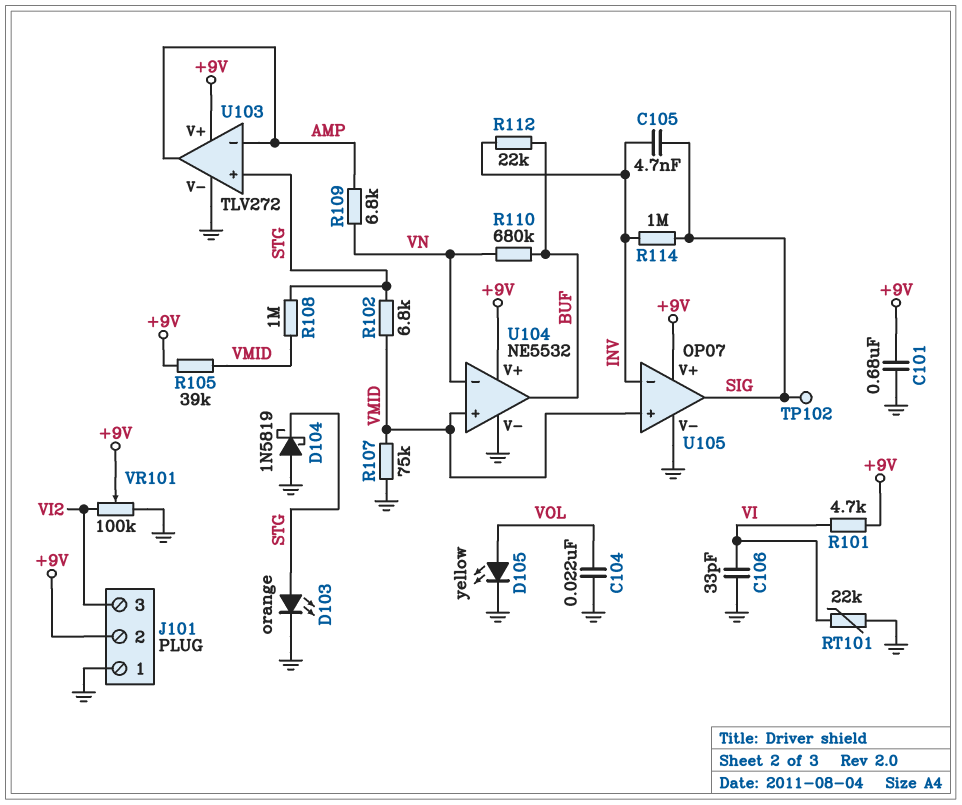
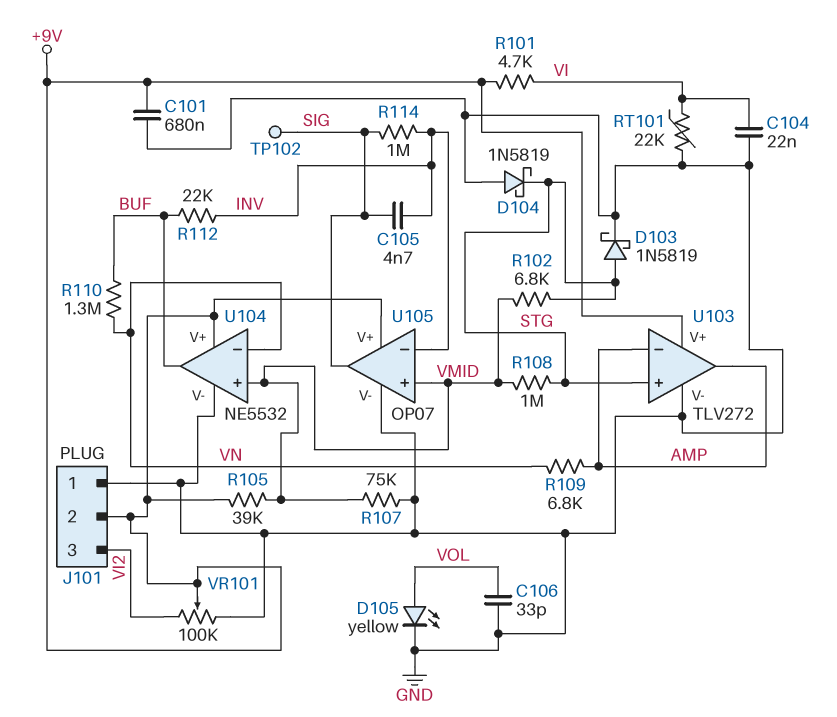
C104: 22nF (GND, VOL) -> 22nF (GND, VI)
C106: 33pF (GND, VI) -> 33pF (GND, VOL)
D103: LED orange (A STG, K GND) -> schottky 1N5819 (A STG, K GND)
R110: 680k (BUF, VN) -> 1.3M (BUF, VN)

